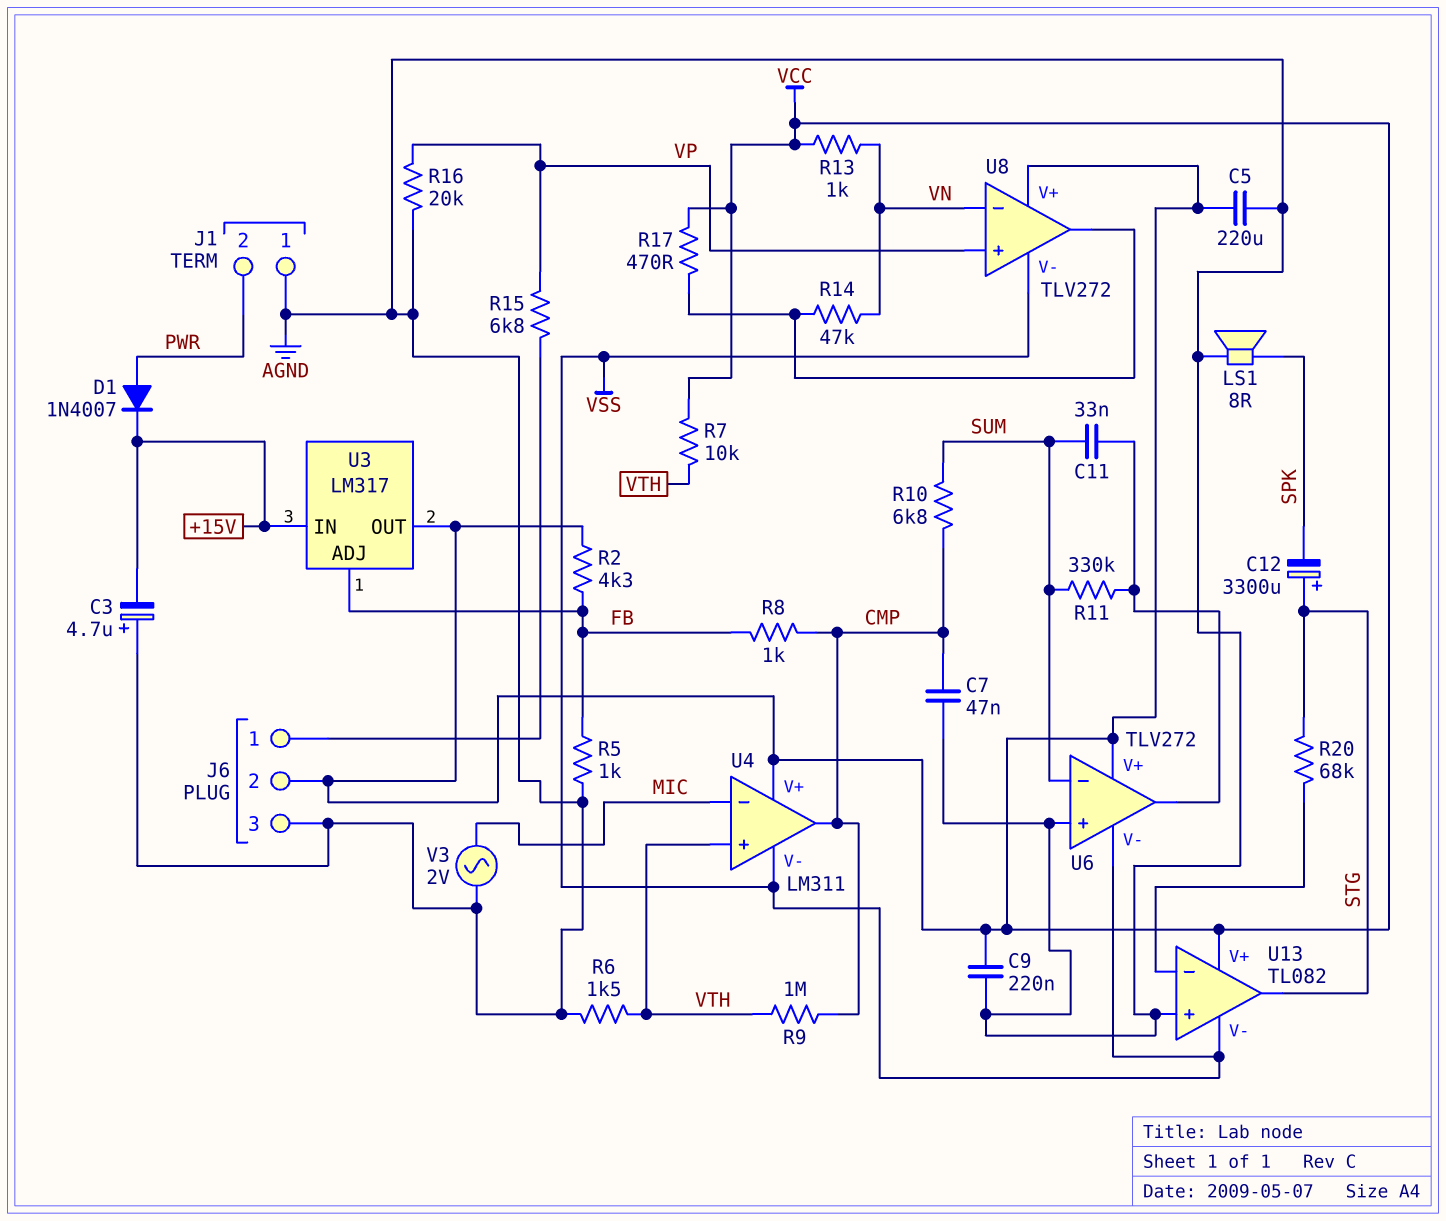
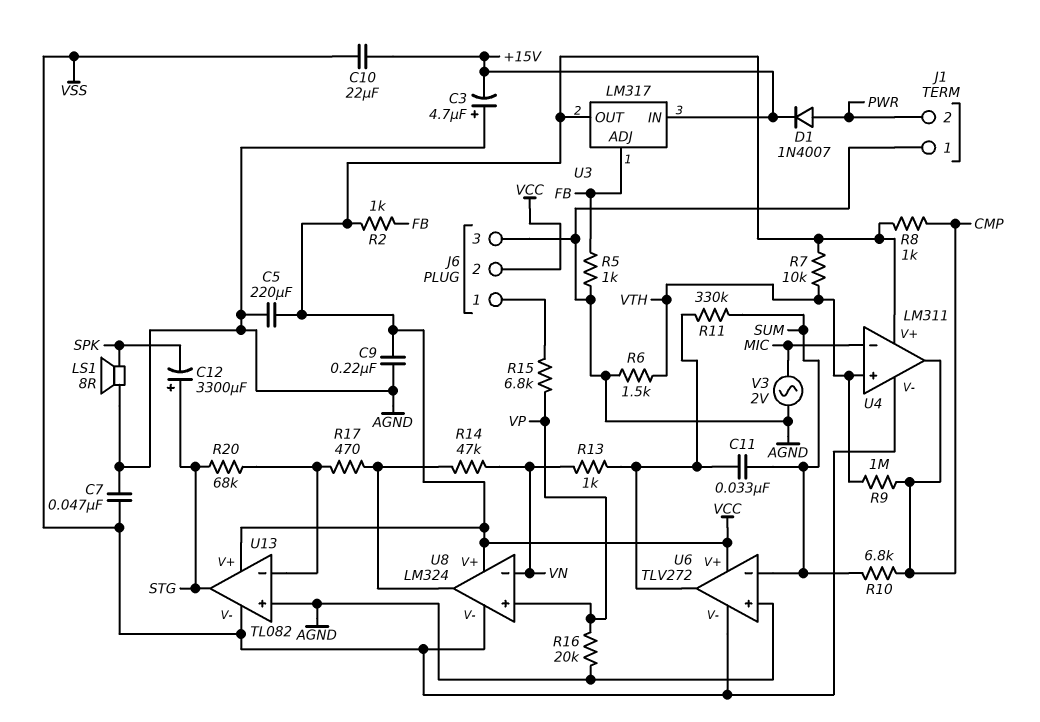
C7: 47nF (AGND, CMP) -> 47nF (AGND, VSS)
C10: none -> 22uF (+15V, VSS)
R2: 4.3k (FB, VCC) -> 1k (FB, VCC)
R8: 1k (CMP, FB) -> 1k (CMP, VCC)
R13: 1k (VCC, VN) -> 1k (U6/out, VN)
R17: 470 (U8/out, VCC) -> 470 (U8/out, U13/in-)
U8: TLV272 -> LM324

